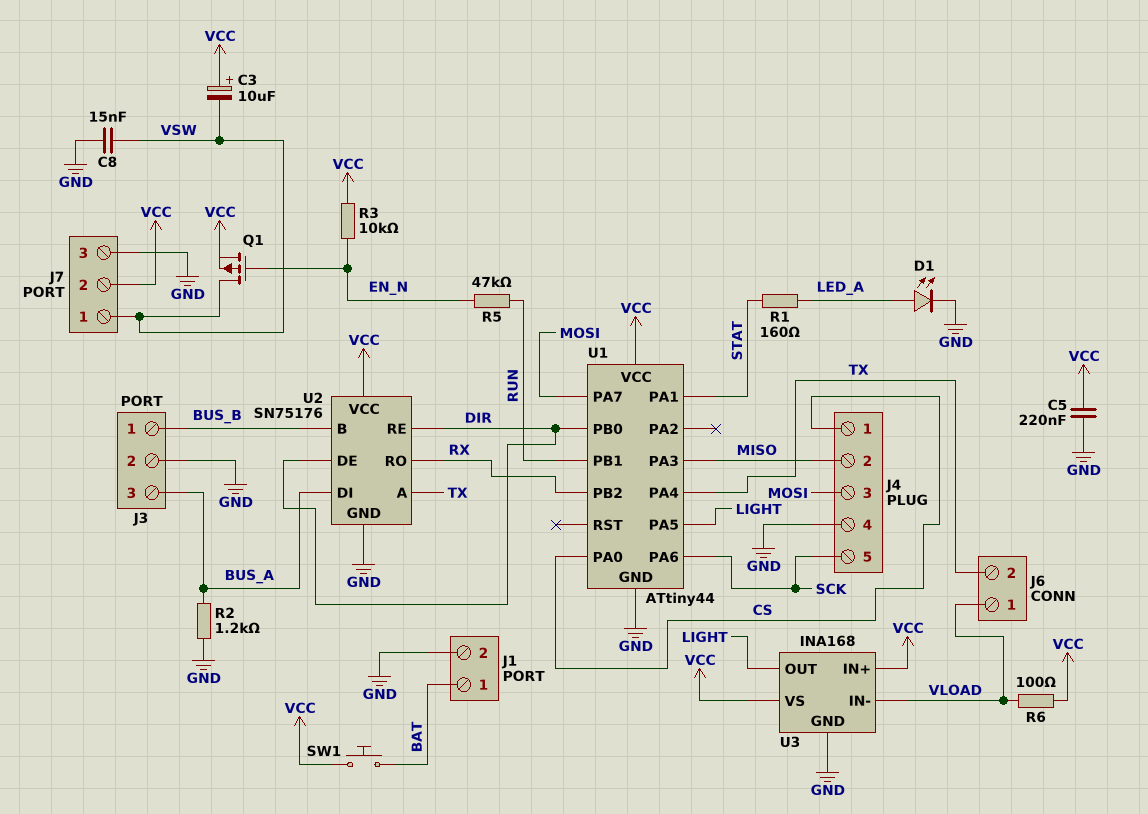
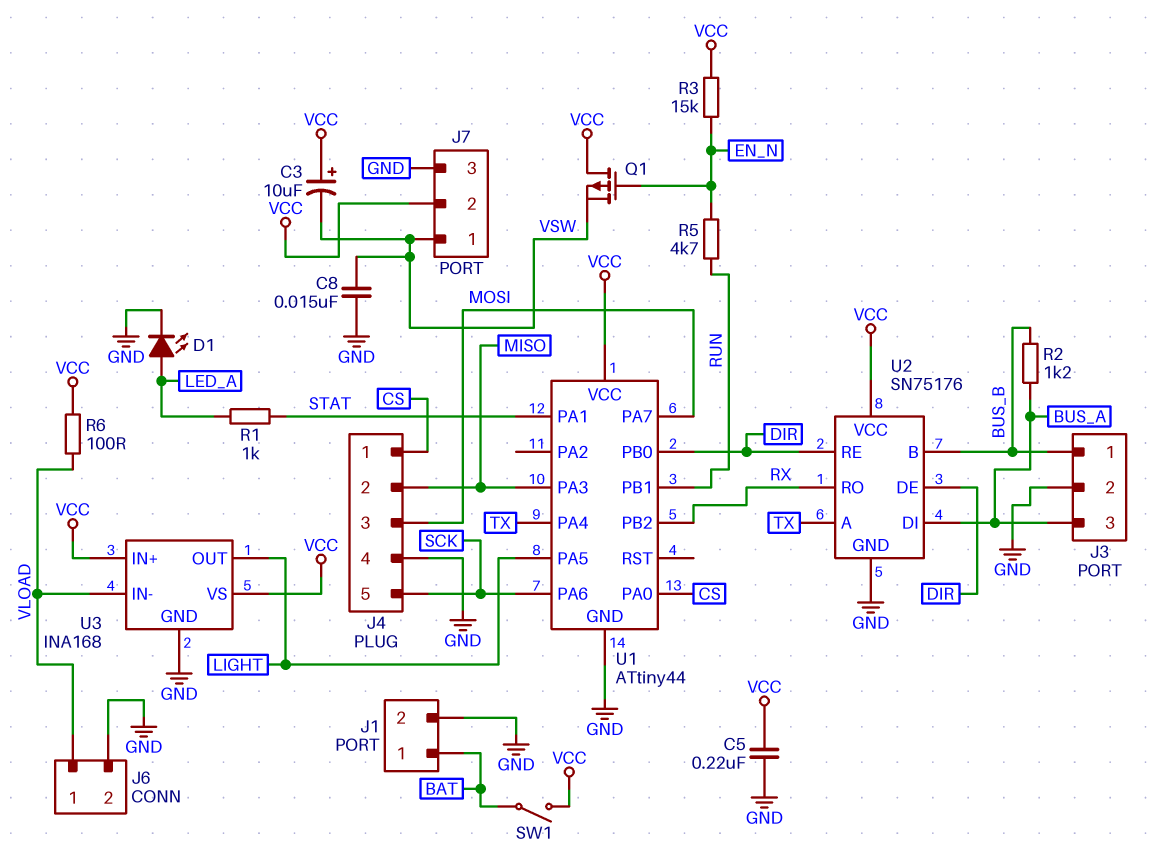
J6 pin 2: TX -> GND
Q1: PMOS (G EN_N, D VSW, S VCC) -> PMOS (G EN_N, D VCC, S VSW)
R1: 160 (LED_A, STAT) -> 1k (LED_A, STAT)
R2: 1.2k (BUS_A, GND) -> 1.2k (BUS_A, BUS_B)
R3: 10k (EN_N, VCC) -> 15k (EN_N, VCC)
R5: 47k (EN_N, RUN) -> 4.7k (EN_N, RUN)
SW1: button (BAT, VCC) -> switch (BAT, VCC)

